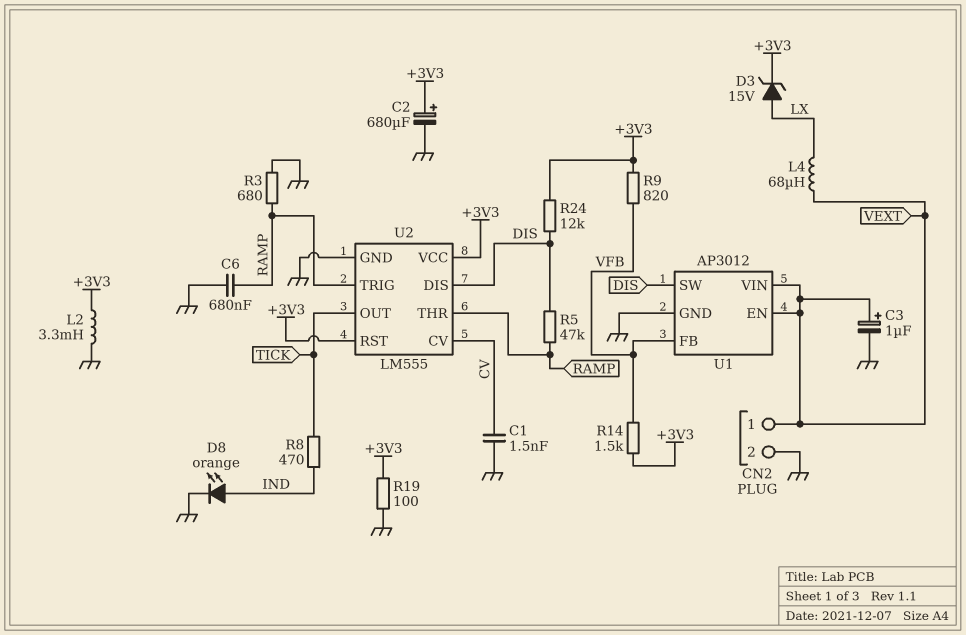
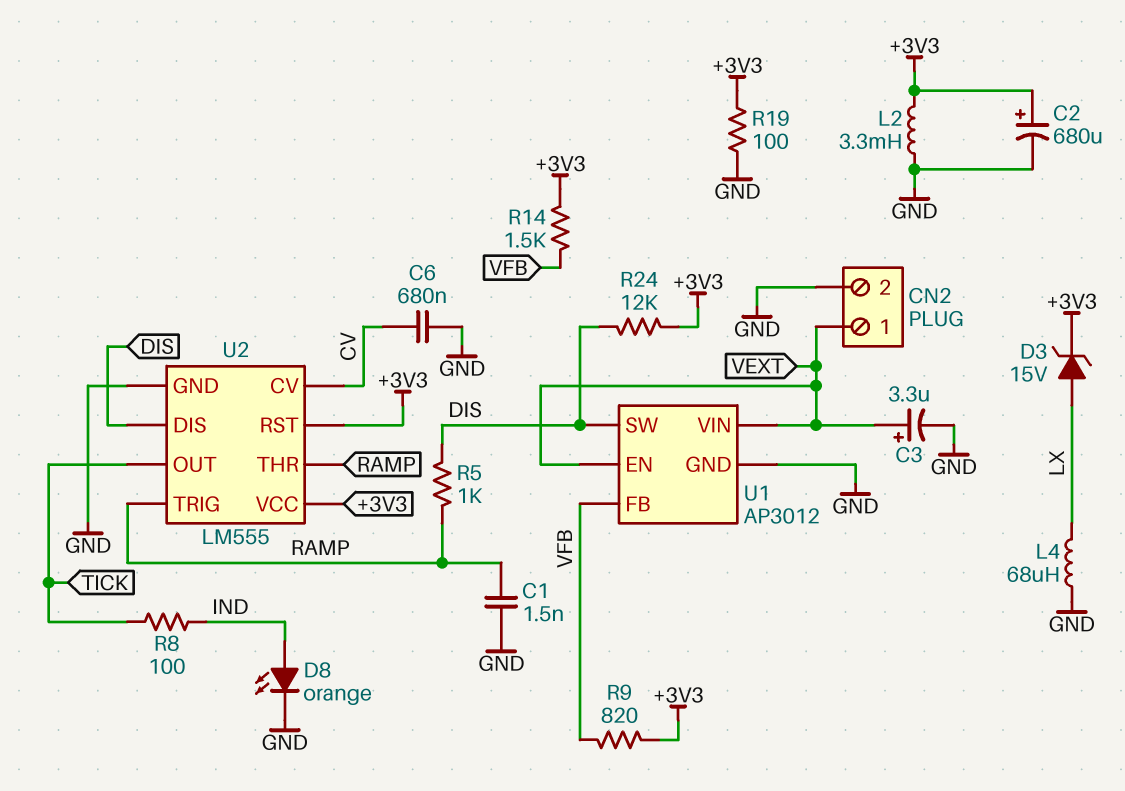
C1: 1.5nF (CV, GND) -> 1.5nF (GND, RAMP)
C3: 1uF (plus VEXT, minus GND) -> 3.3uF (plus VEXT, minus GND)
C6: 680nF (GND, RAMP) -> 680nF (CV, GND)
L4: 68uH (LX, VEXT) -> 68uH (GND, LX)
R3: 680 (GND, RAMP) -> none
R5: 47k (DIS, RAMP) -> 1k (DIS, RAMP)
R8: 470 (IND, TICK) -> 100 (IND, TICK)

